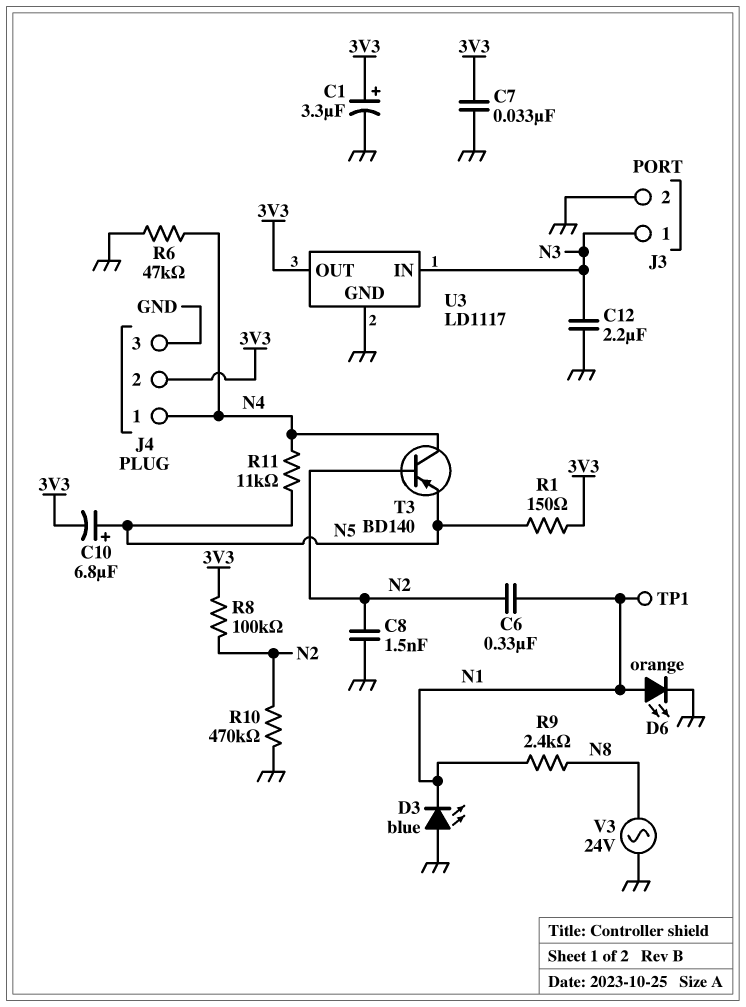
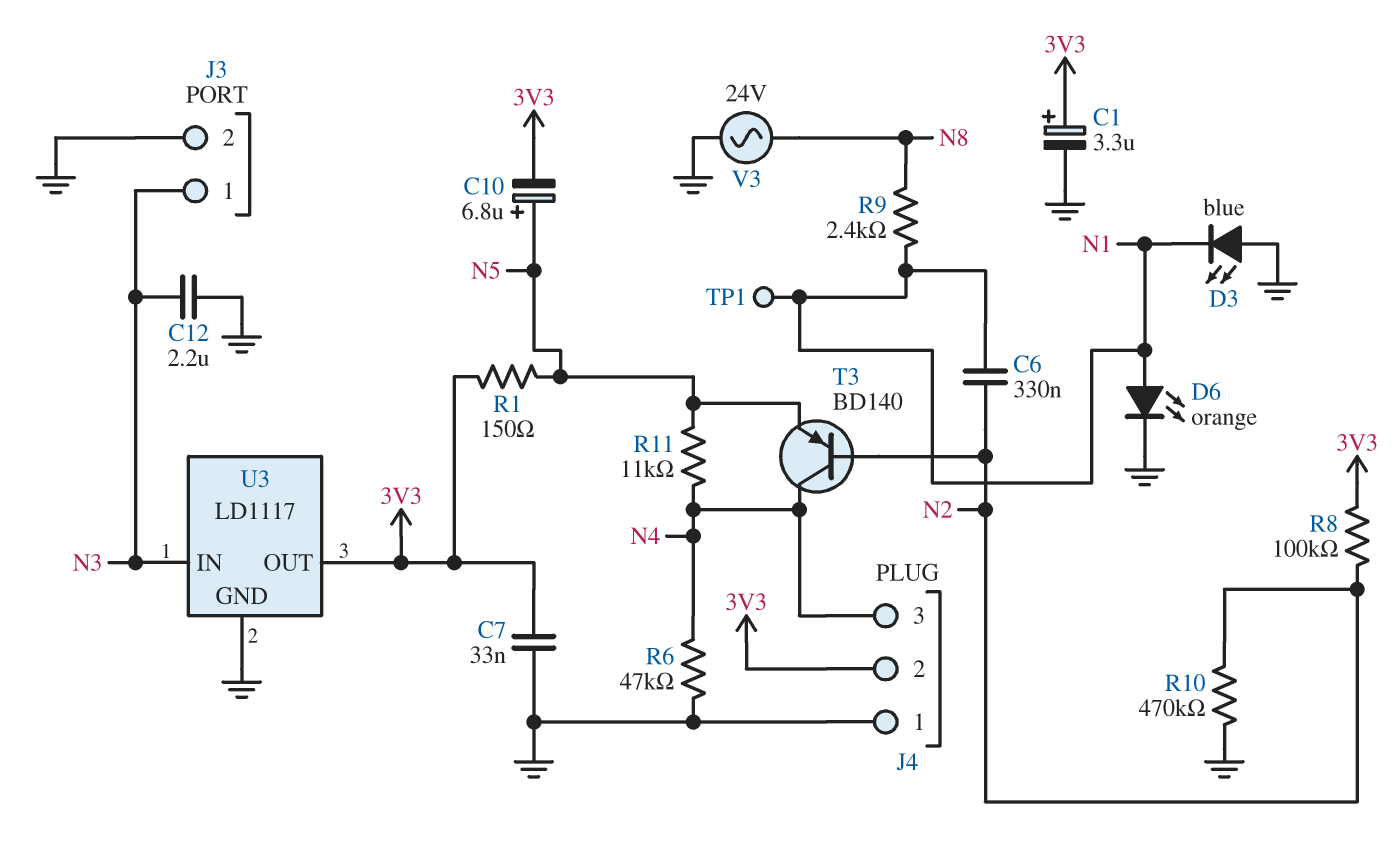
C8: 1.5nF (GND, N2) -> none
J4 pin 1: N4 -> GND
J4 pin 3: GND -> N4

